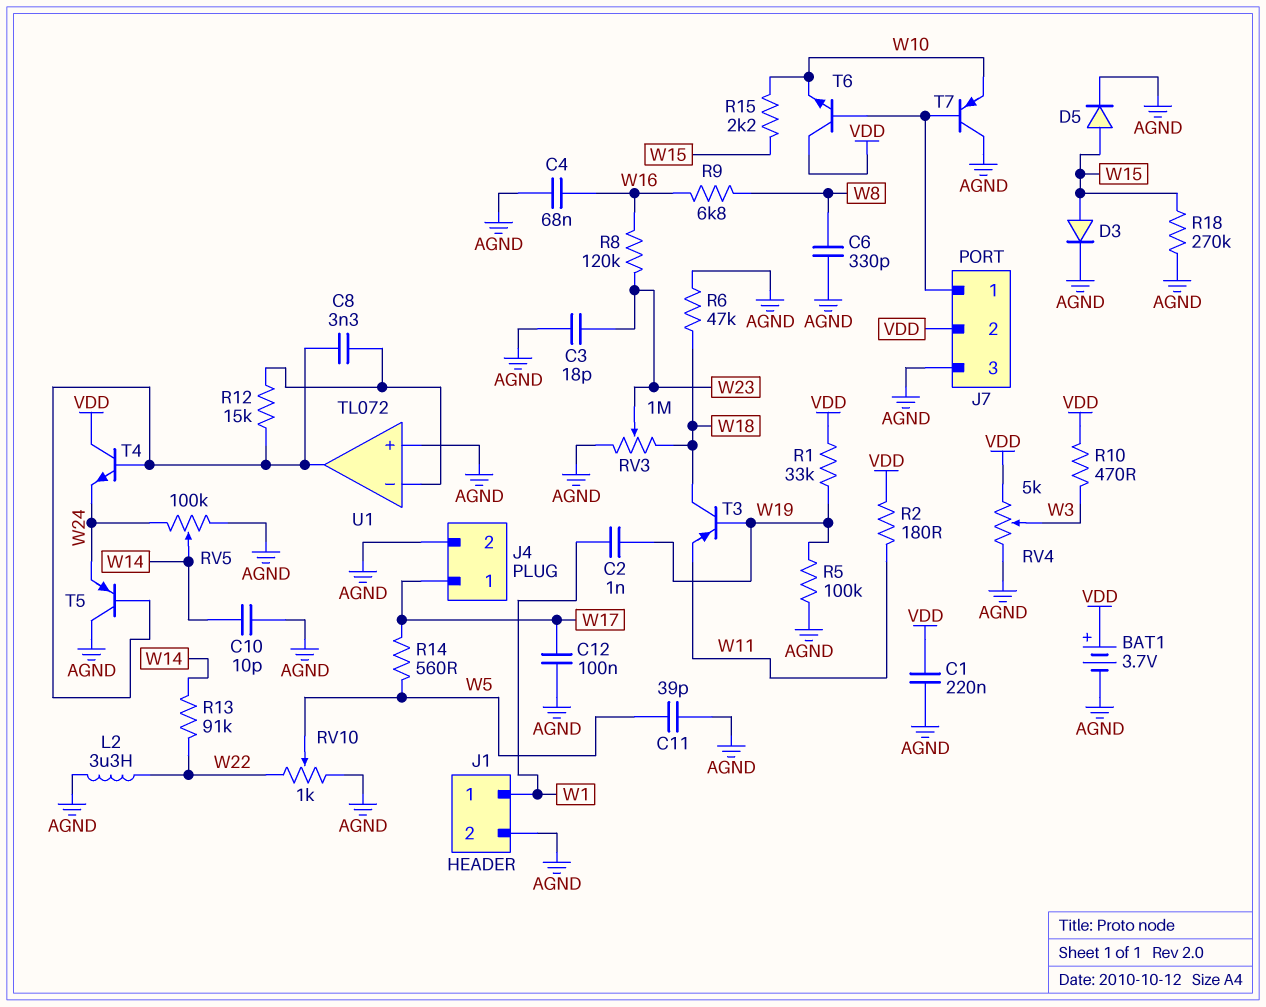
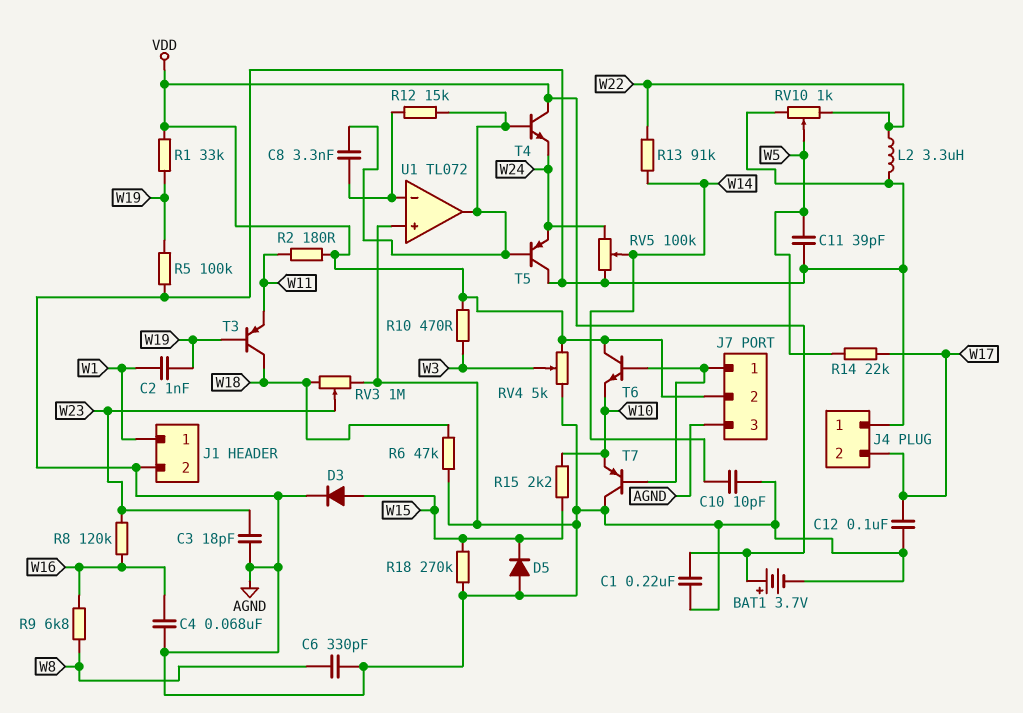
D5: diode (A W15, K AGND) -> diode (A AGND, K W15)
J4 pin 1: W17 -> AGND
J4 pin 2: AGND -> W17
R14: 560 (W5, W17) -> 22k (W5, W17)

